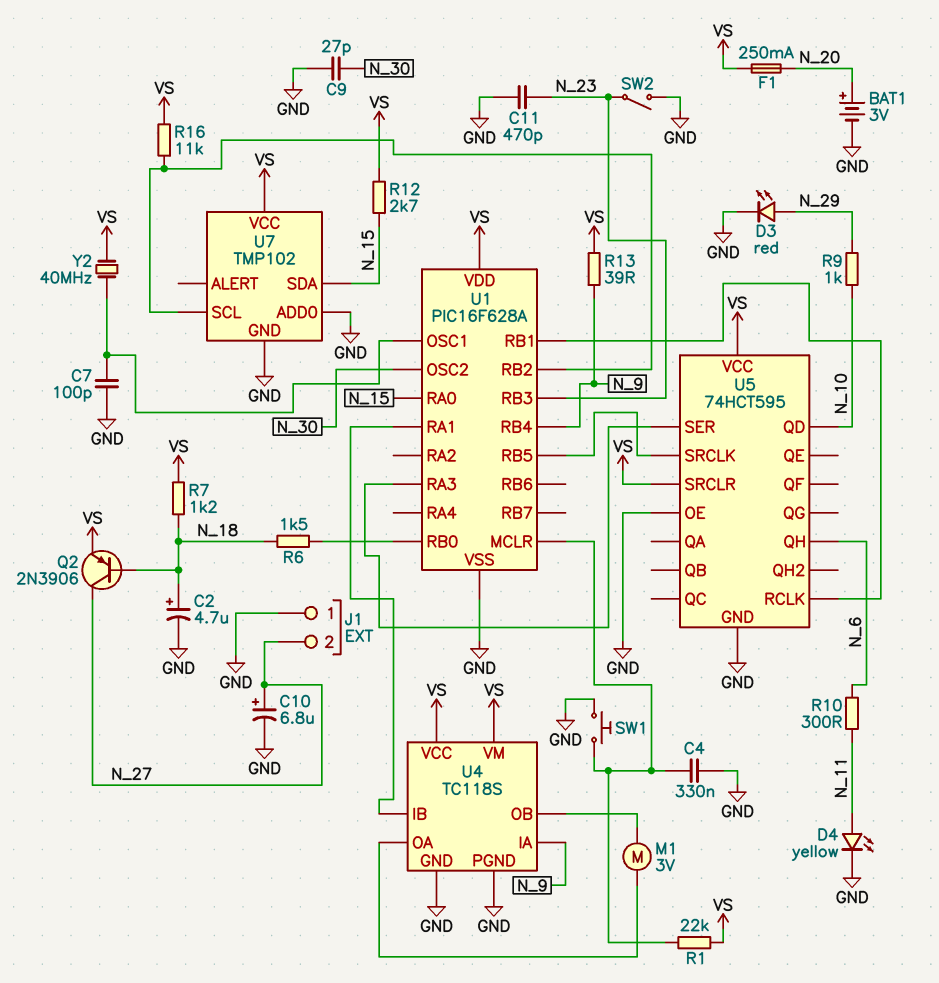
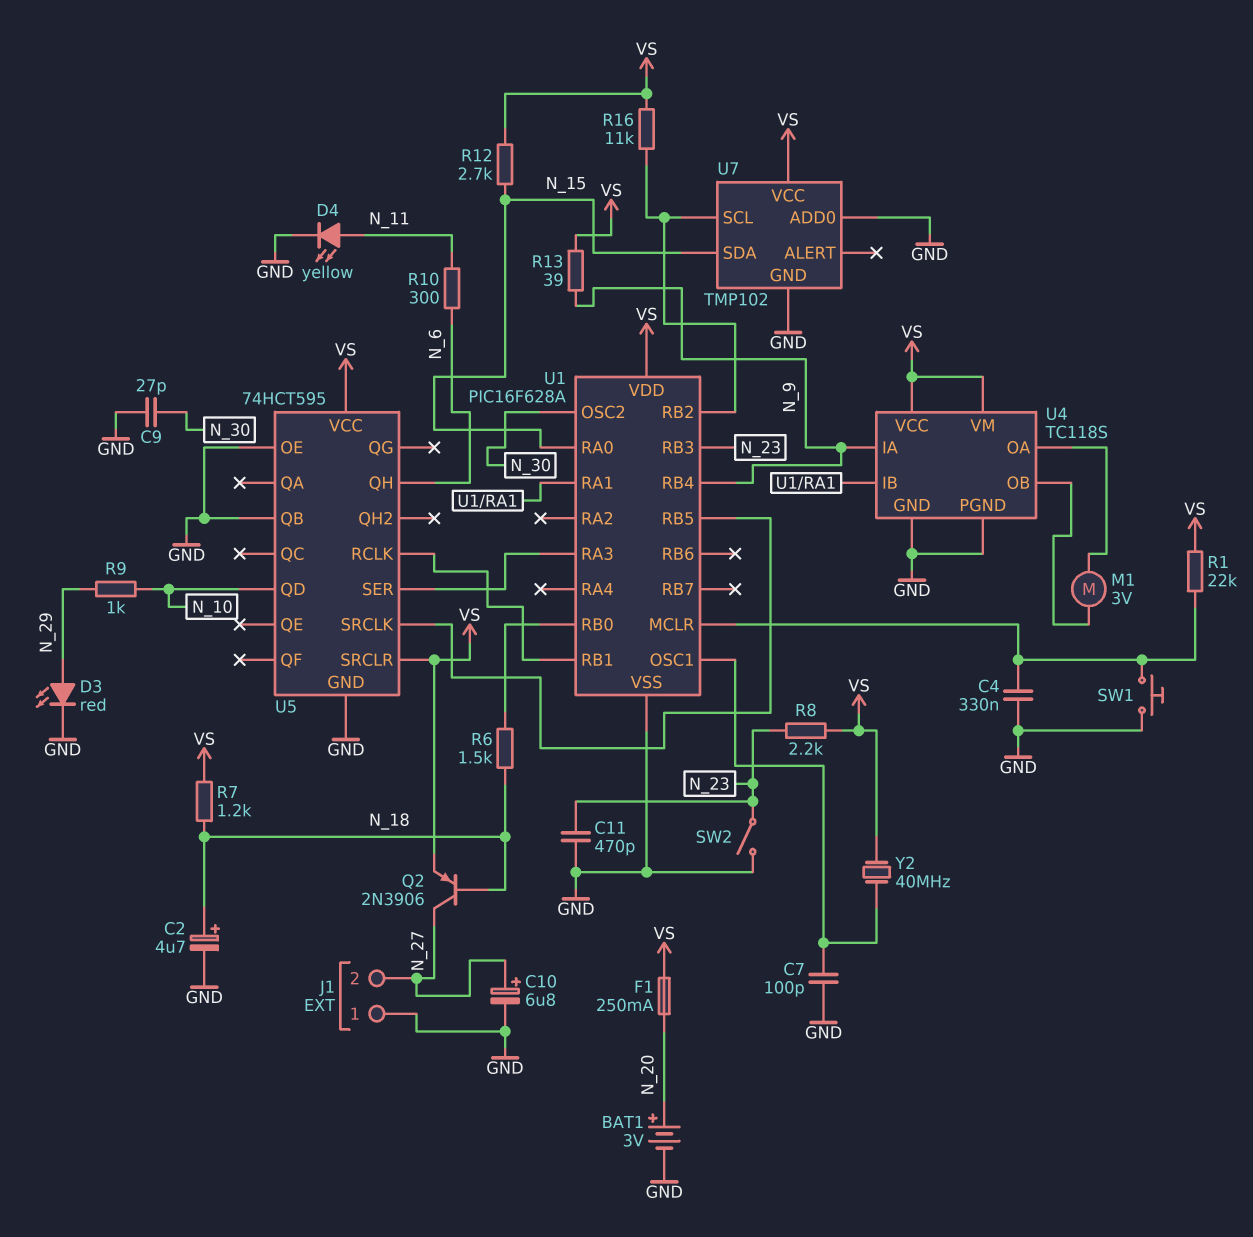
R8: none -> 2.2k (N_23, VS)
U5 pin QB: none -> GND

